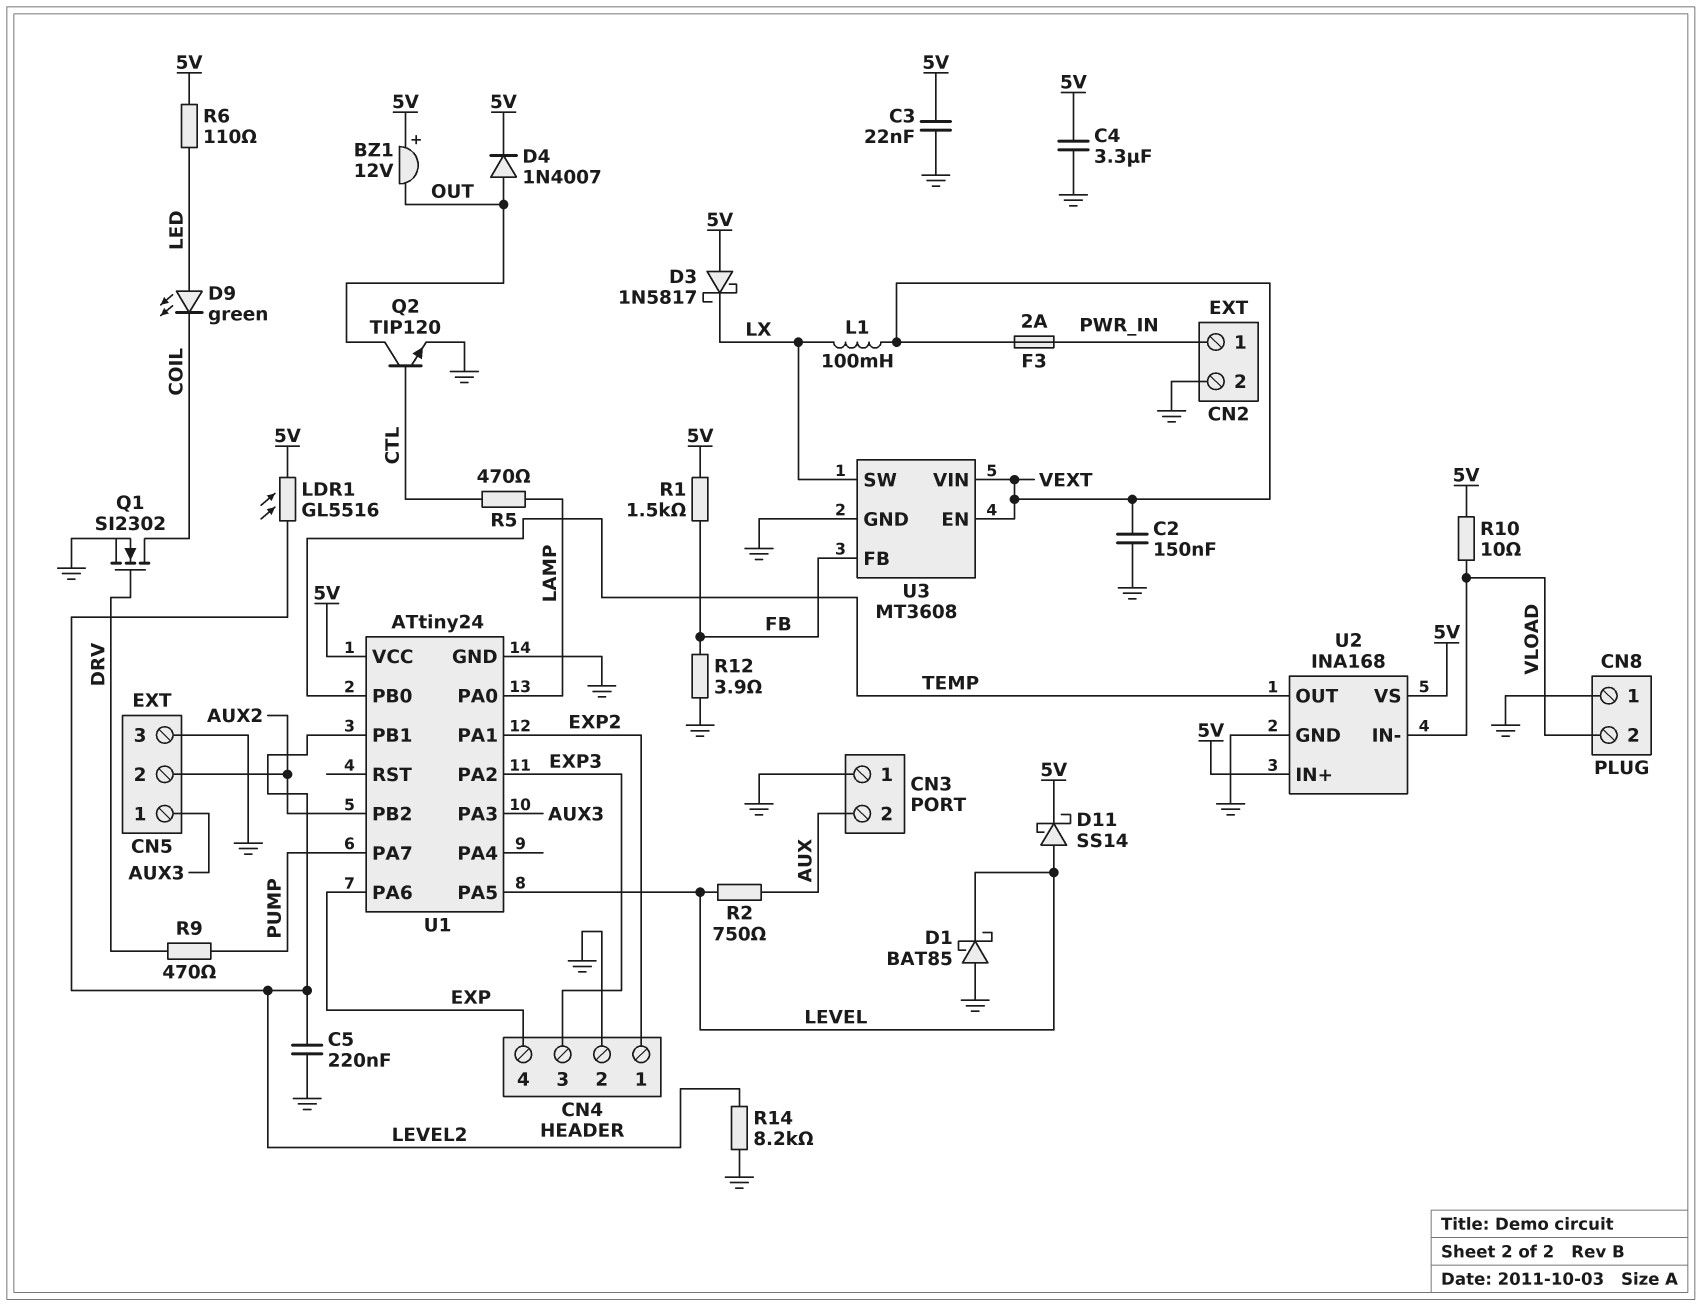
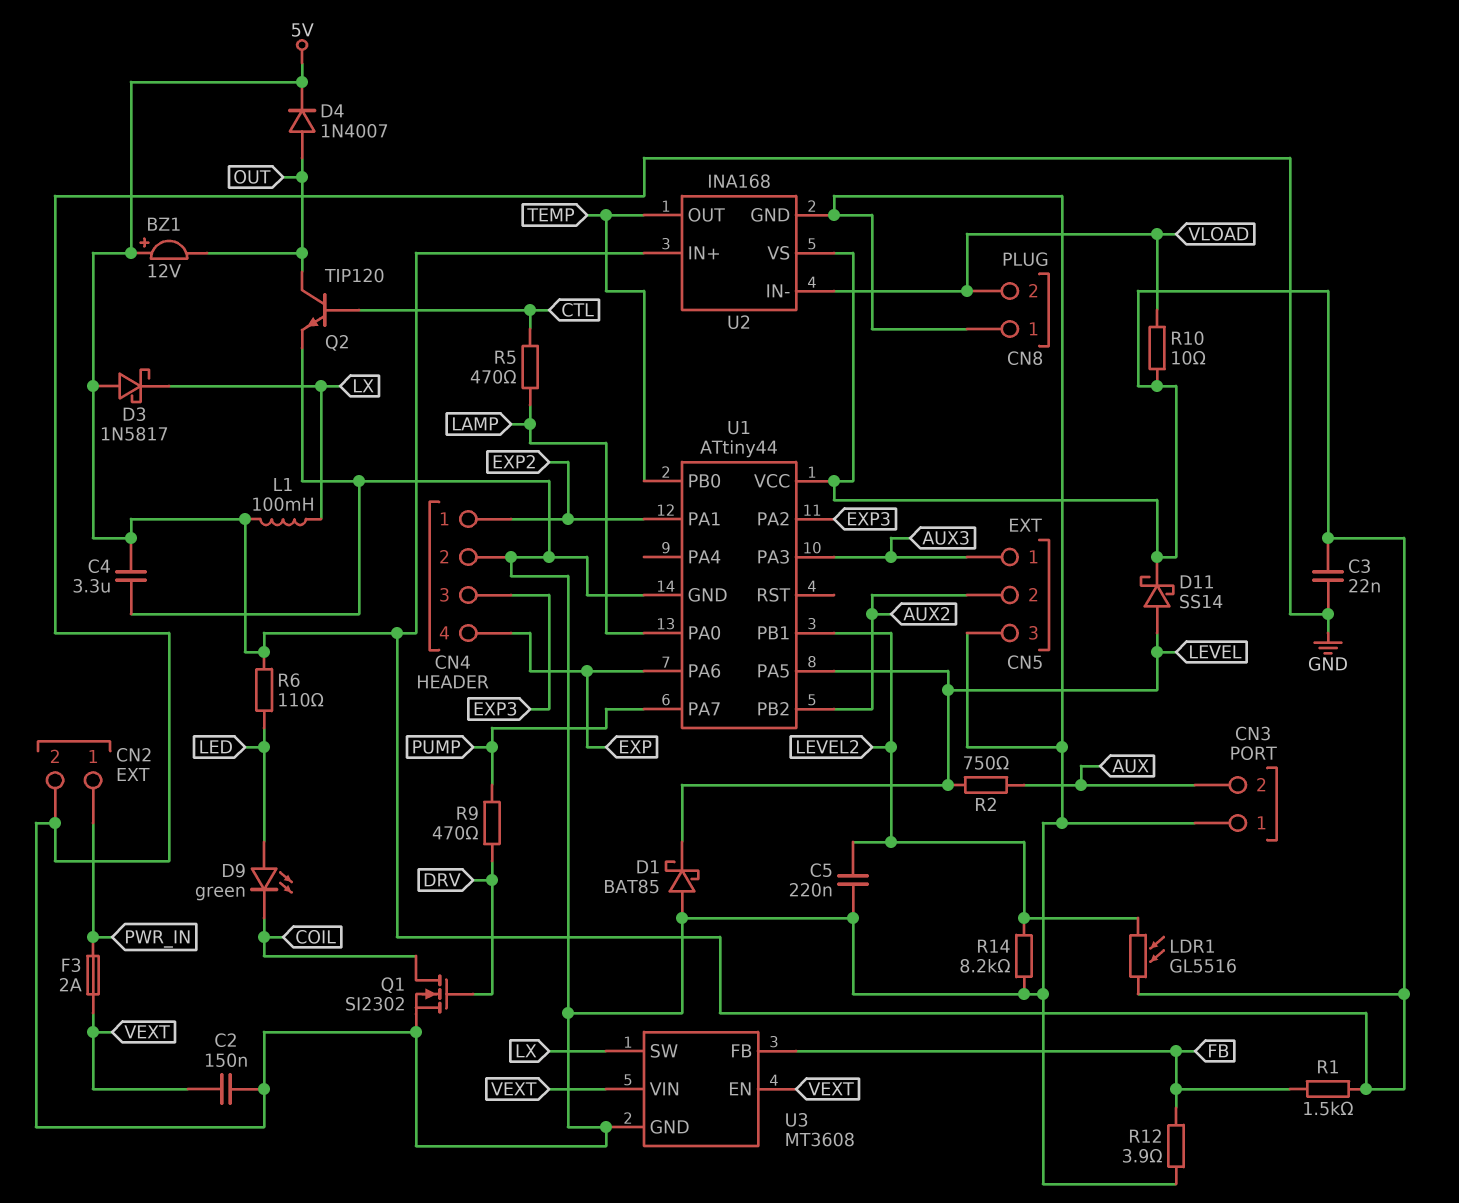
L1: 100mH (LX, VEXT) -> 100mH (5V, LX)
U1: ATtiny24 -> ATtiny44

